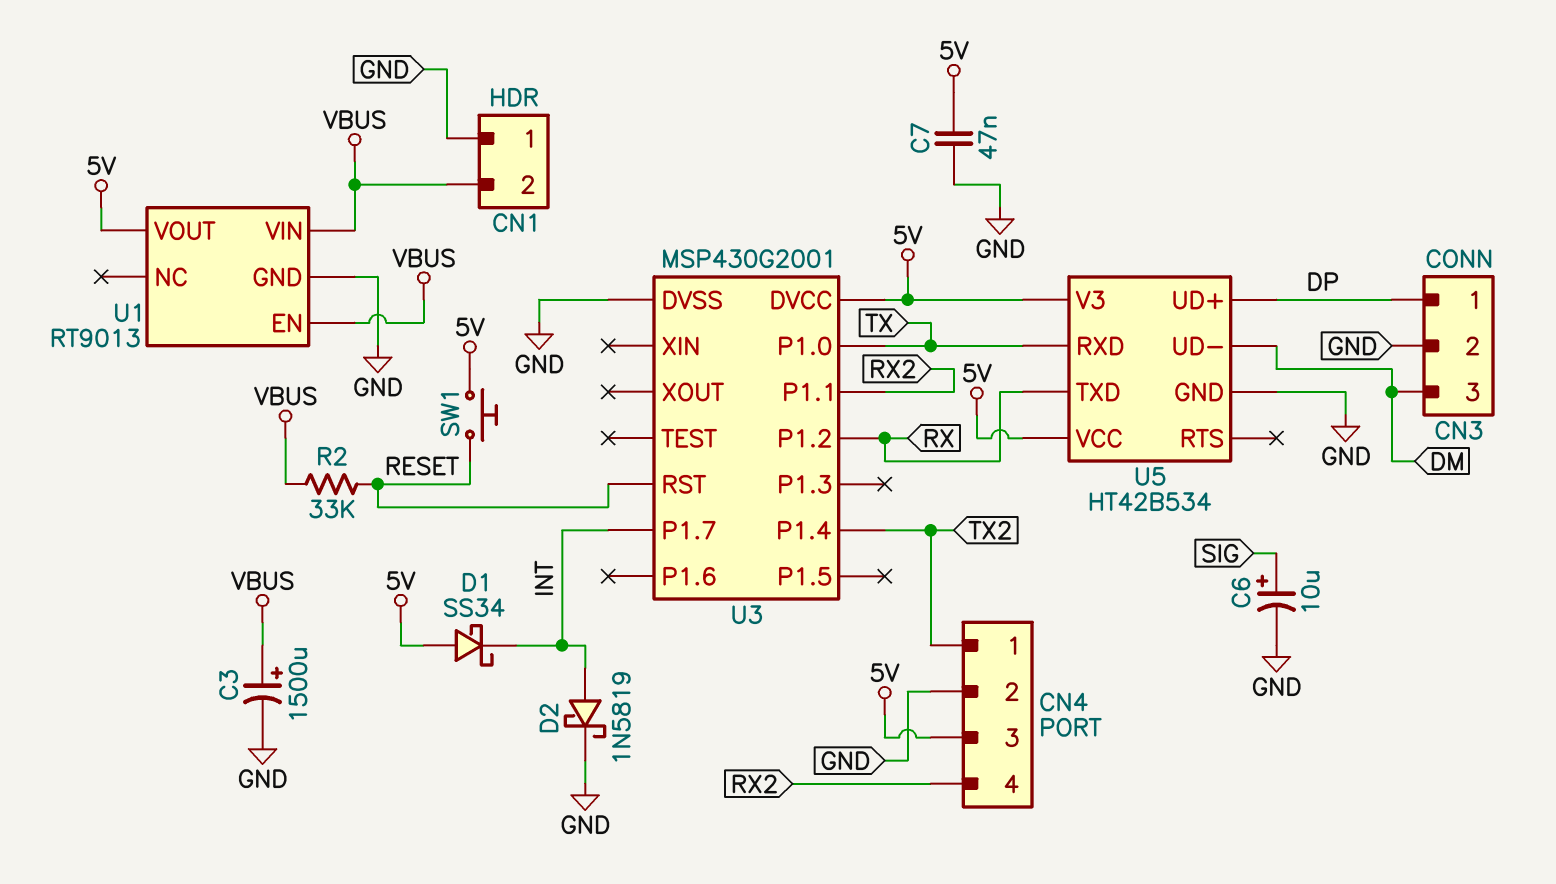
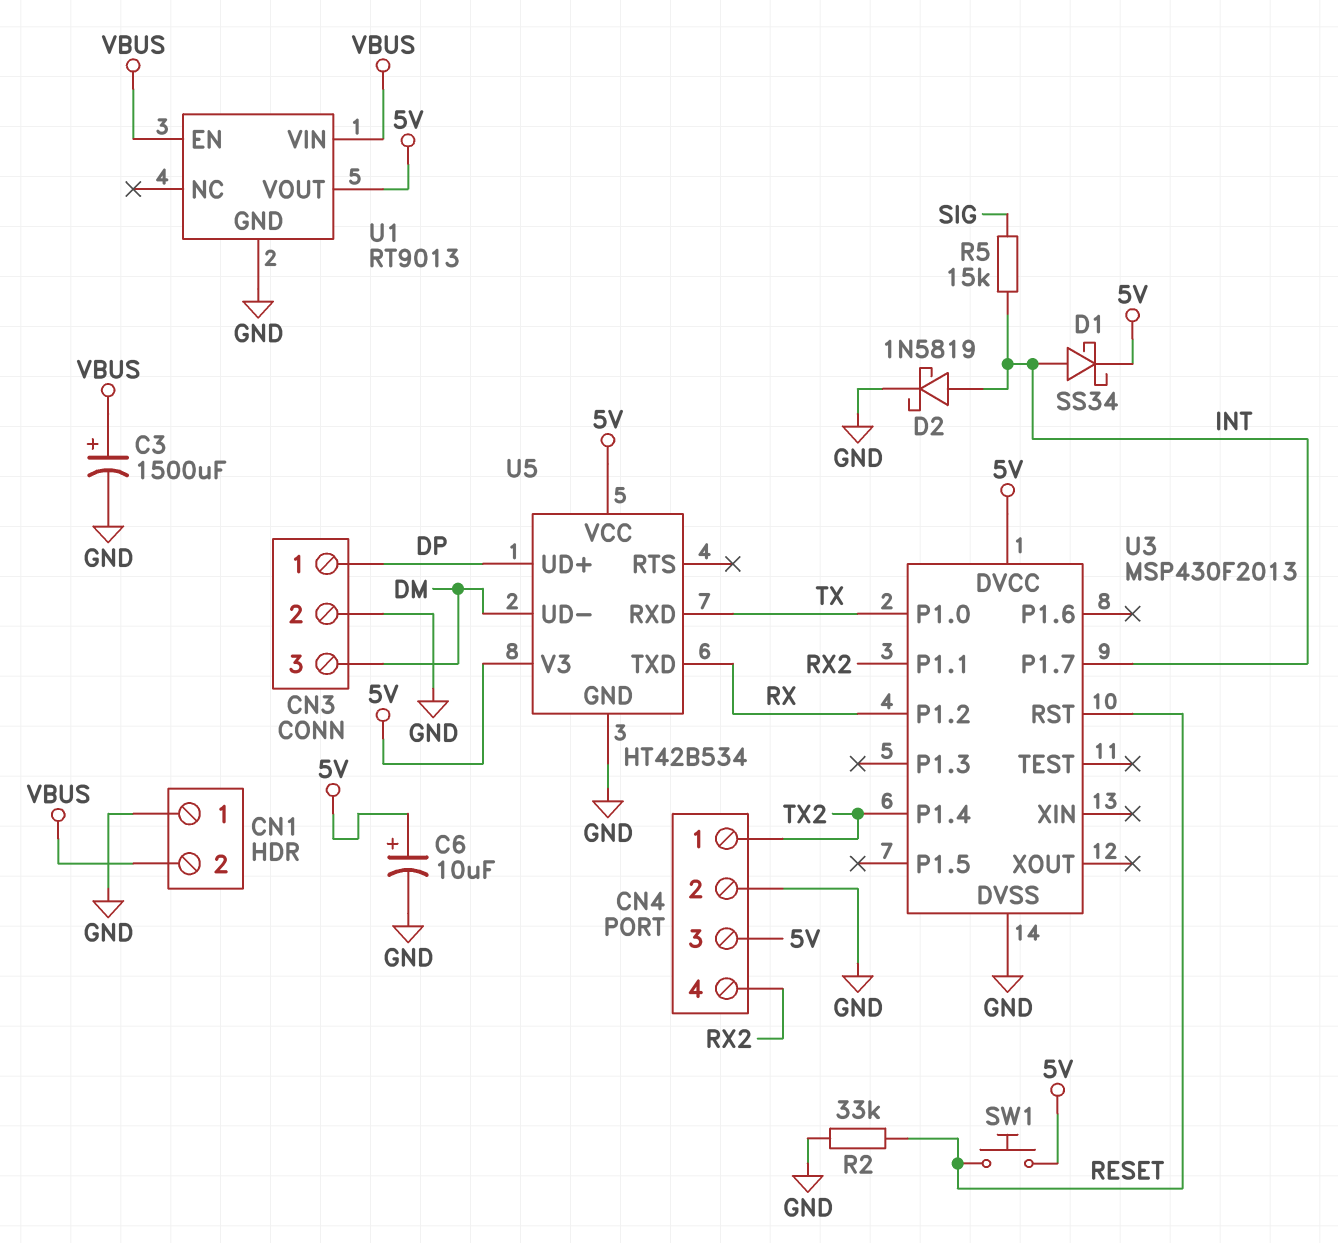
C6: 10uF (plus SIG, minus GND) -> 10uF (plus 5V, minus GND)
C7: 47nF (5V, GND) -> none
D1: schottky SS34 (A 5V, K INT) -> schottky SS34 (A INT, K 5V)
R2: 33k (RESET, VBUS) -> 33k (GND, RESET)
R5: none -> 15k (INT, SIG)
U3: MSP430G2001 -> MSP430F2013

